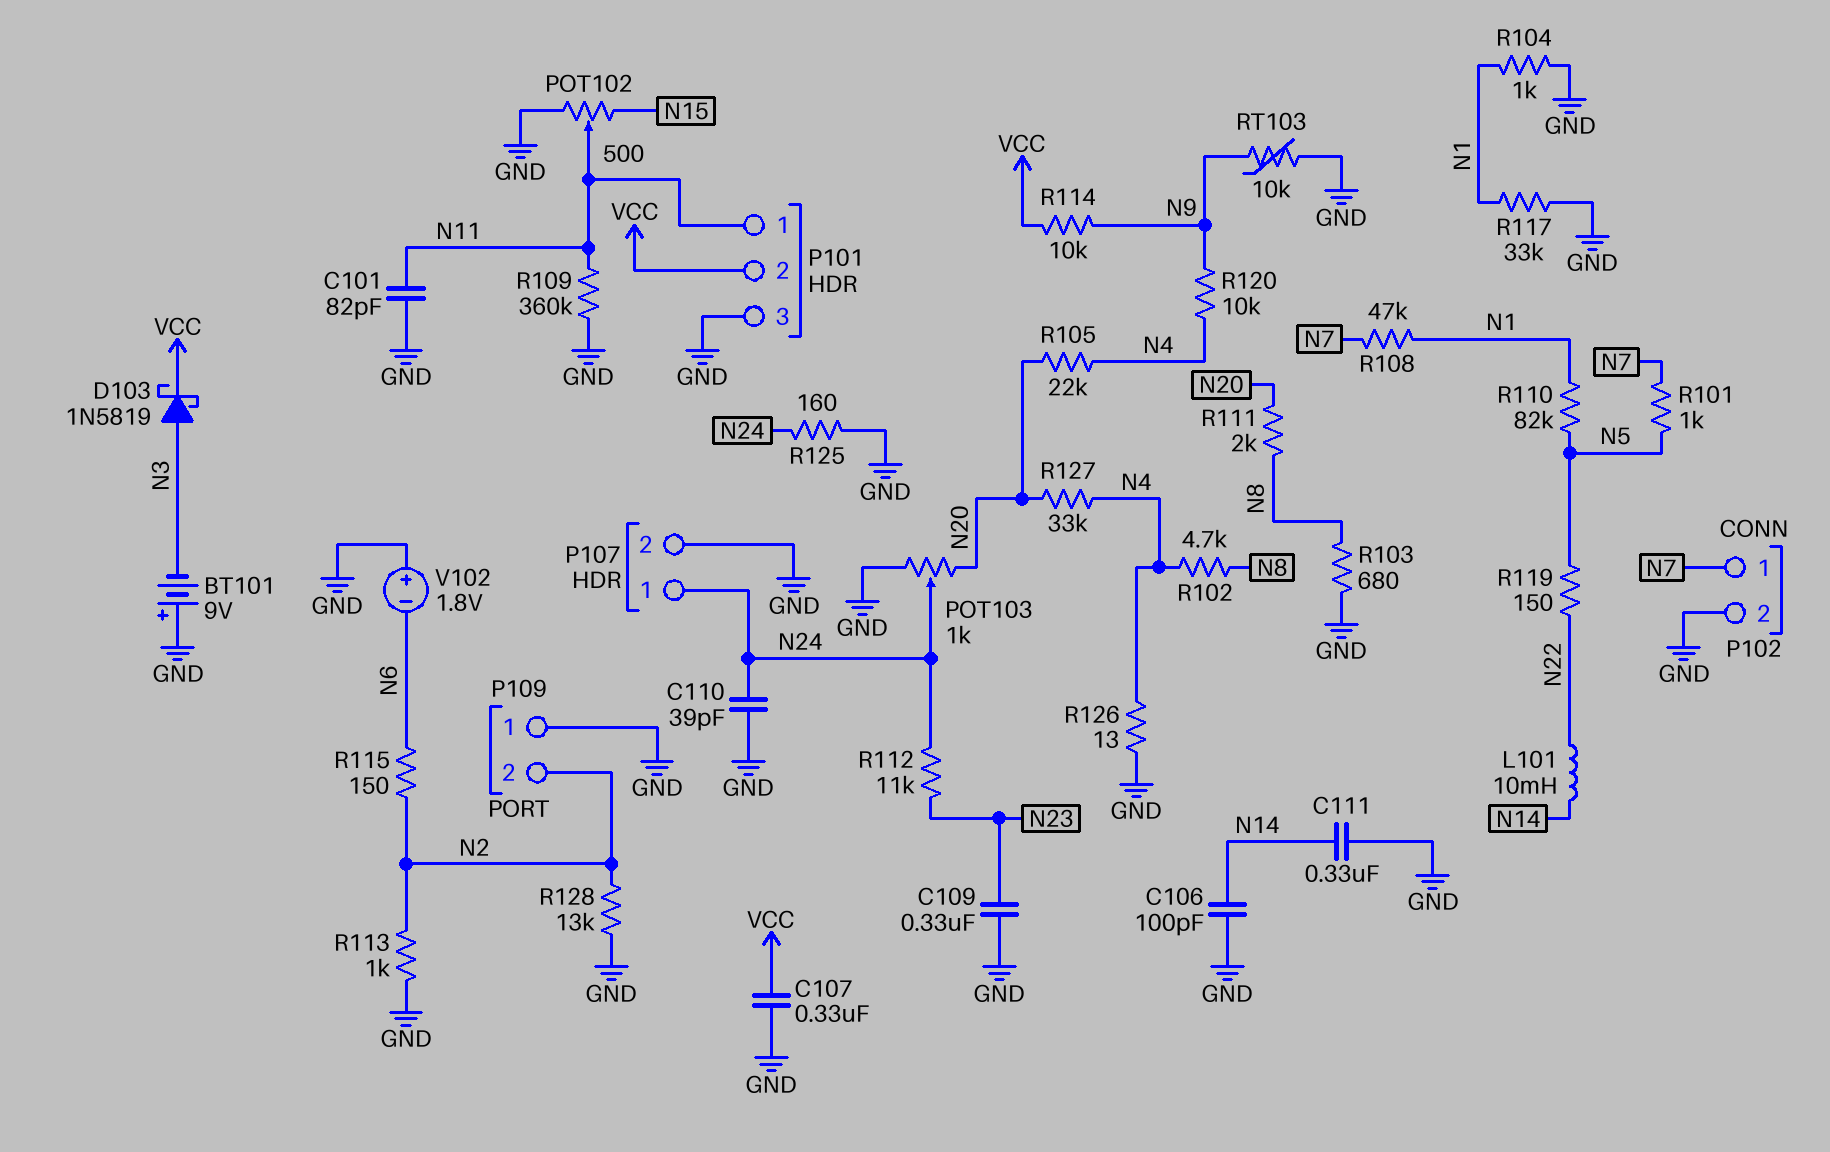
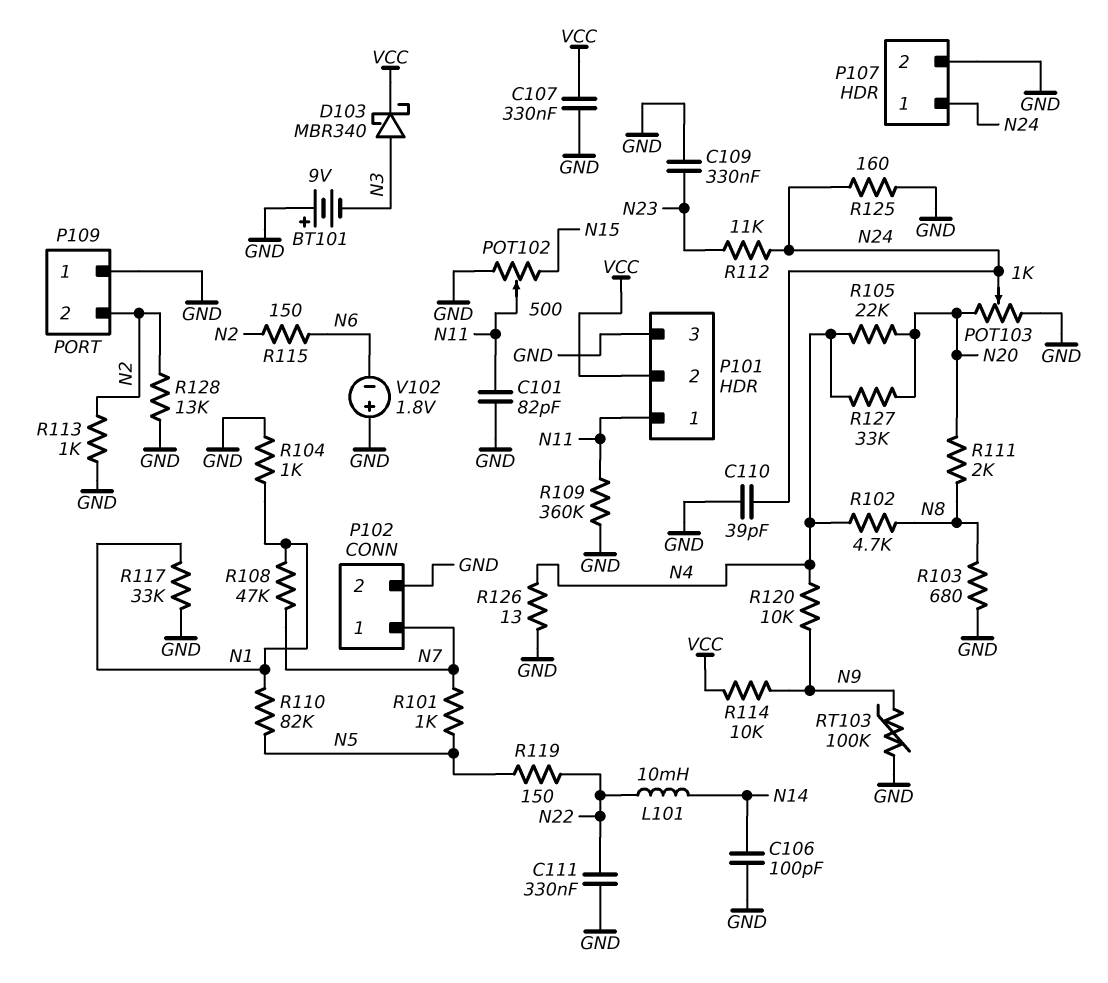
C111: 330nF (GND, N14) -> 330nF (GND, N22)
D103: schottky 1N5819 (A N3, K VCC) -> schottky MBR340 (A N3, K VCC)
RT103: 10k (GND, N9) -> 100k (GND, N9)

